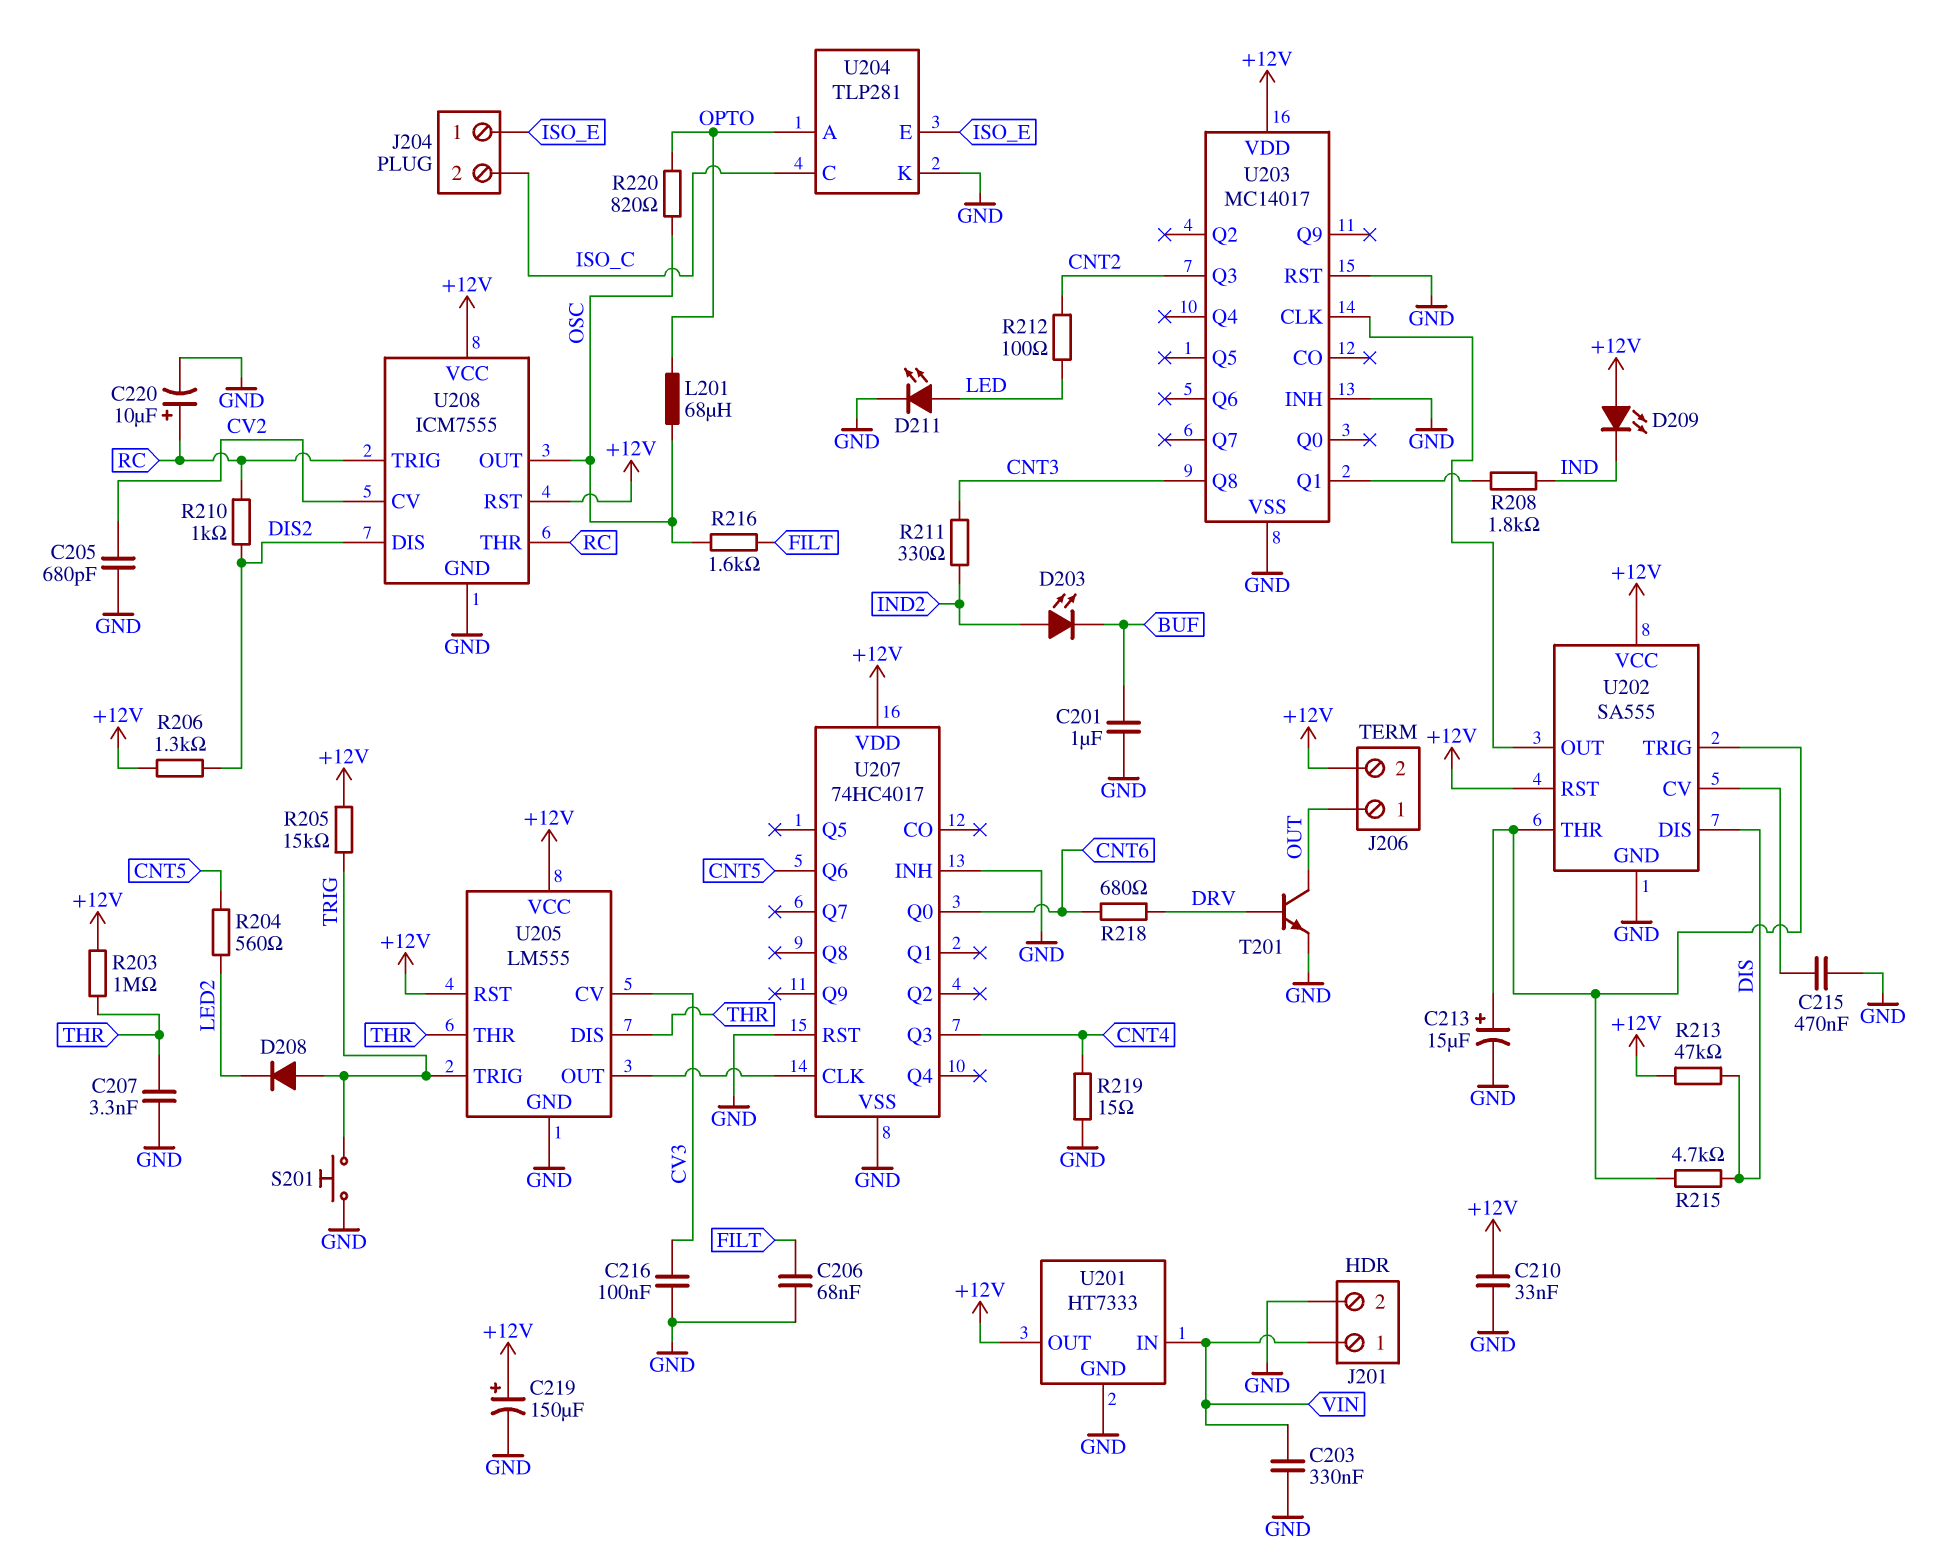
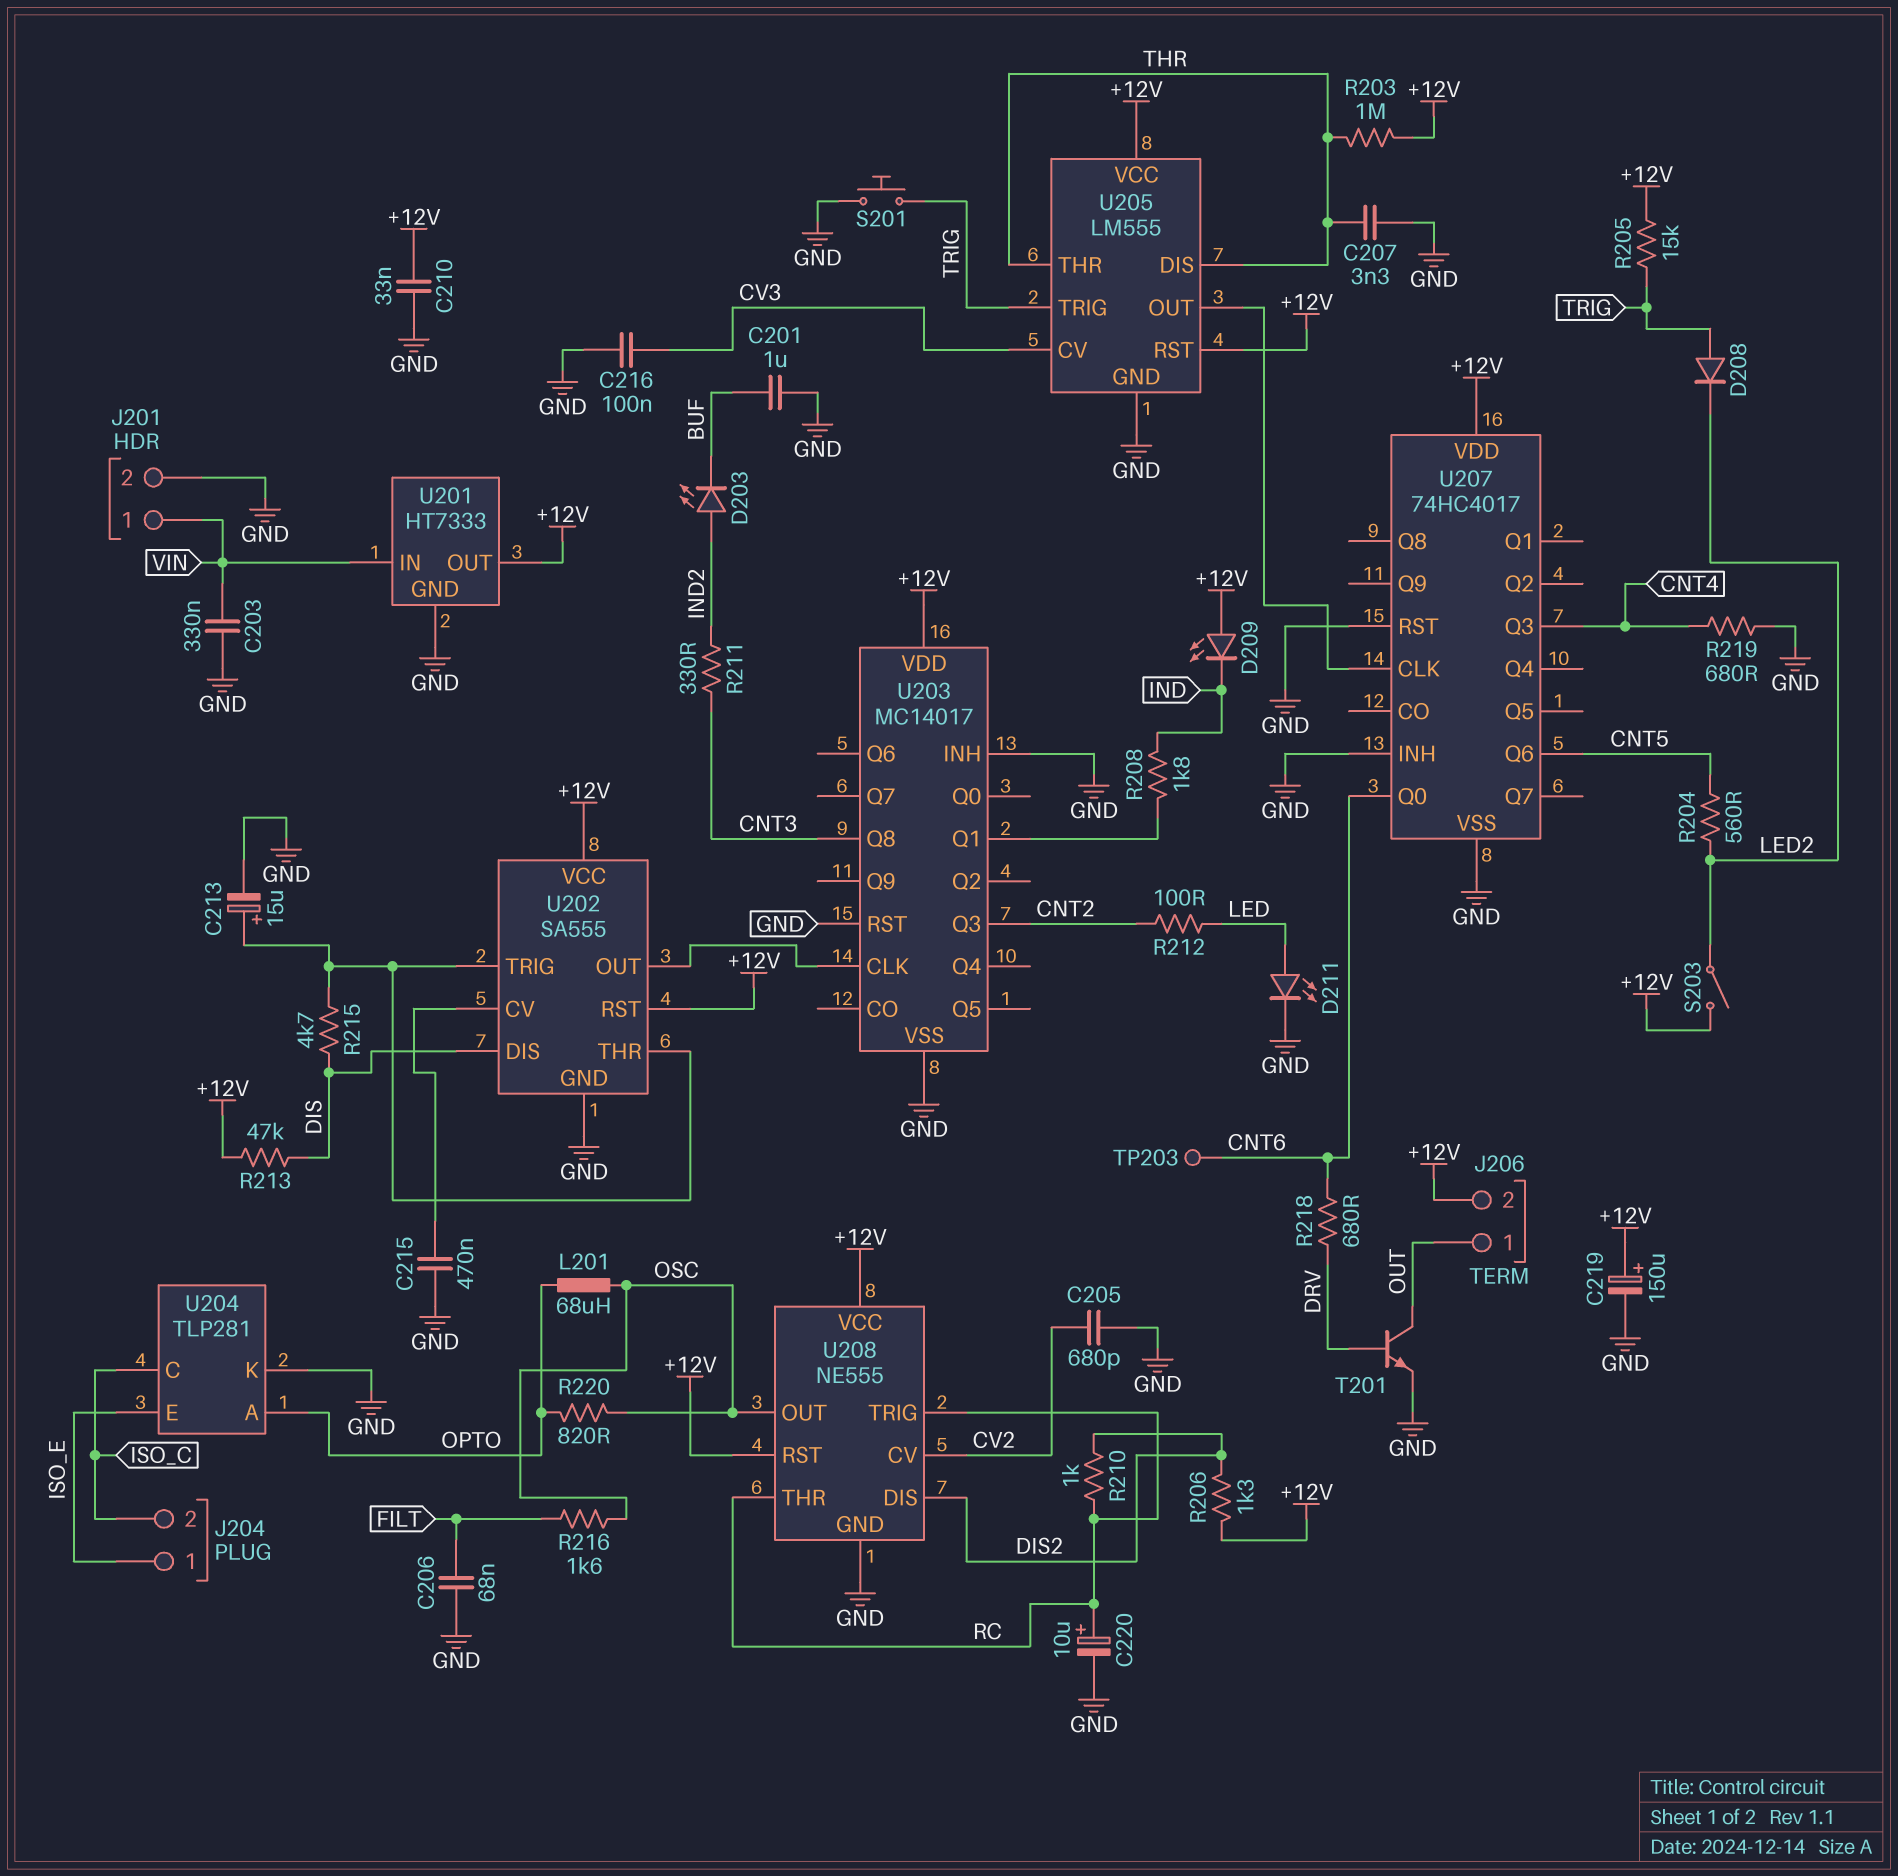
R219: 15 (CNT4, GND) -> 680 (CNT4, GND)
S203: none -> switch (+12V, LED2)
TP203: none -> test point (CNT6)
U208: ICM7555 -> NE555

